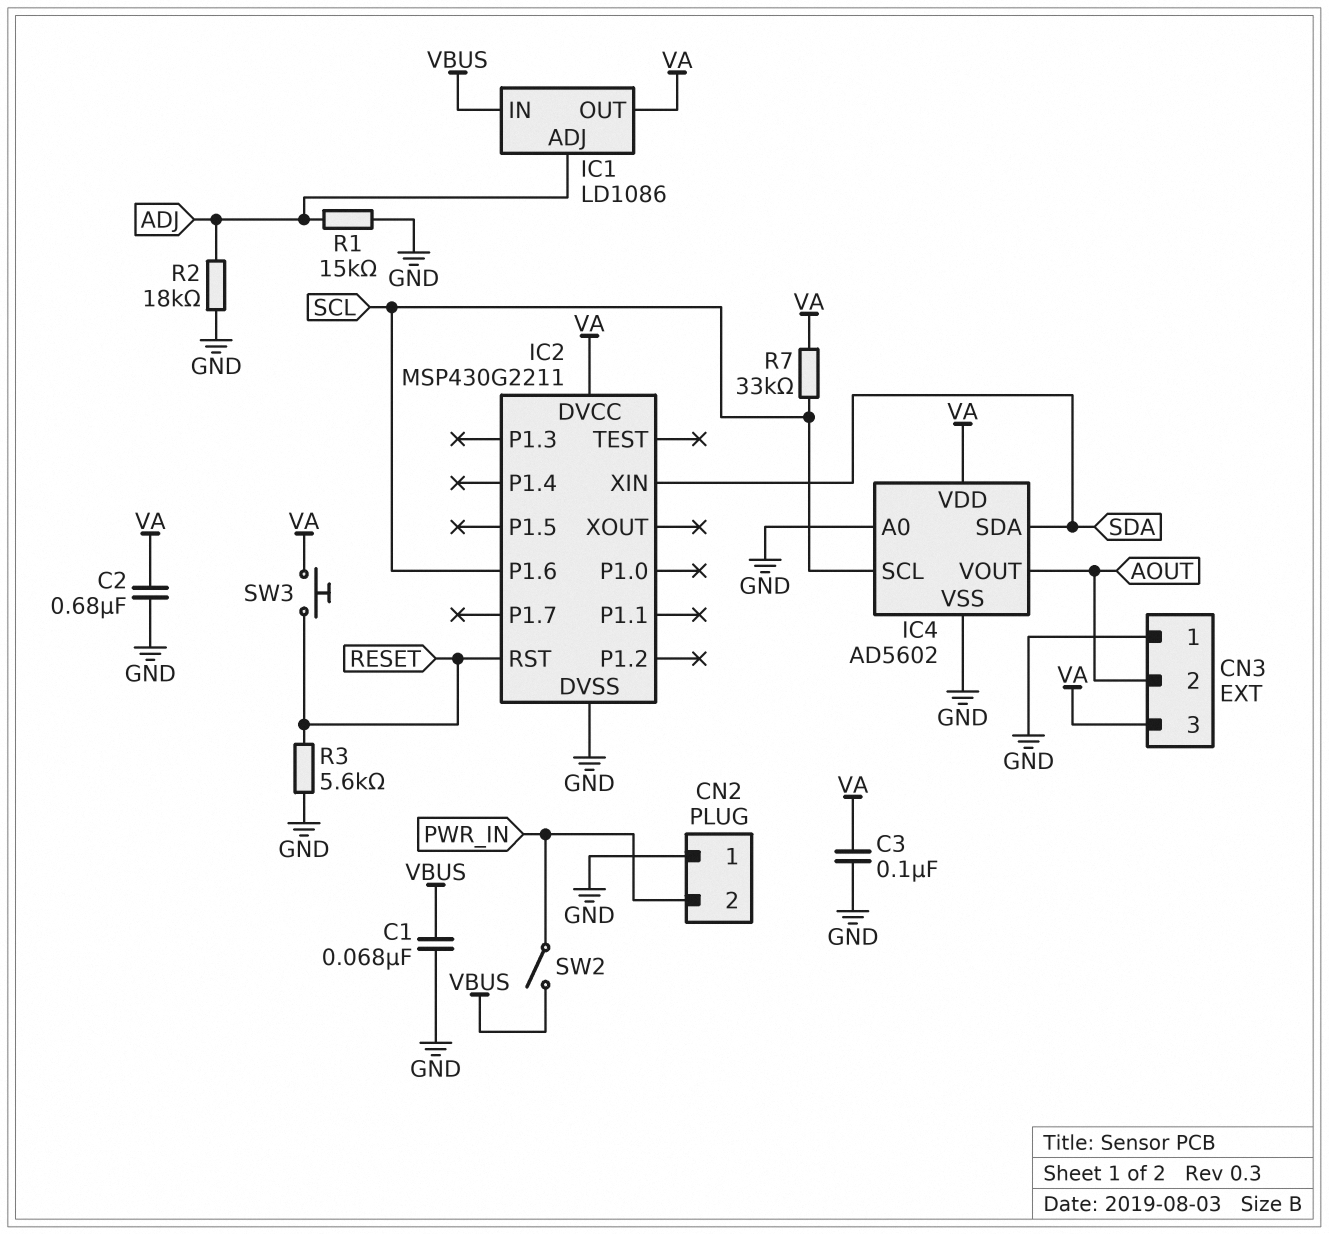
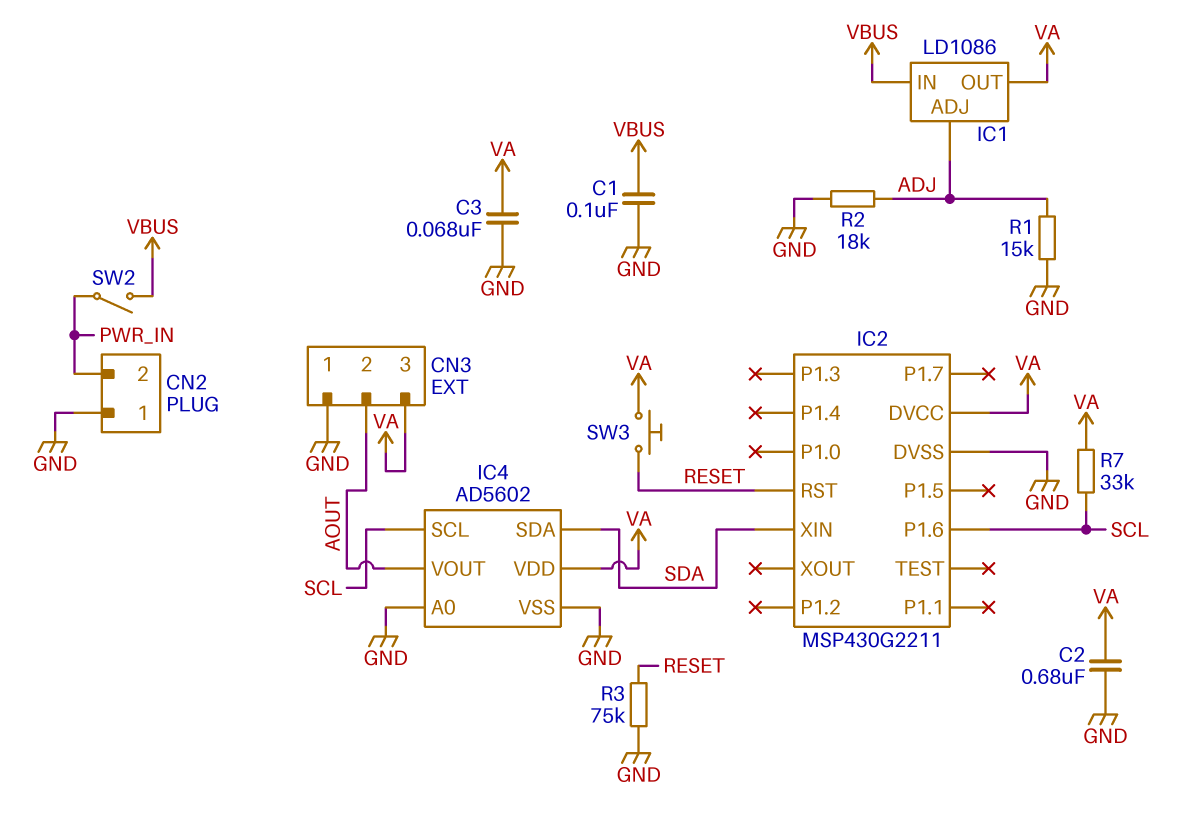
C1: 68nF (GND, VBUS) -> 100nF (GND, VBUS)
C3: 100nF (GND, VA) -> 68nF (GND, VA)
R3: 5.6k (GND, RESET) -> 75k (GND, RESET)

